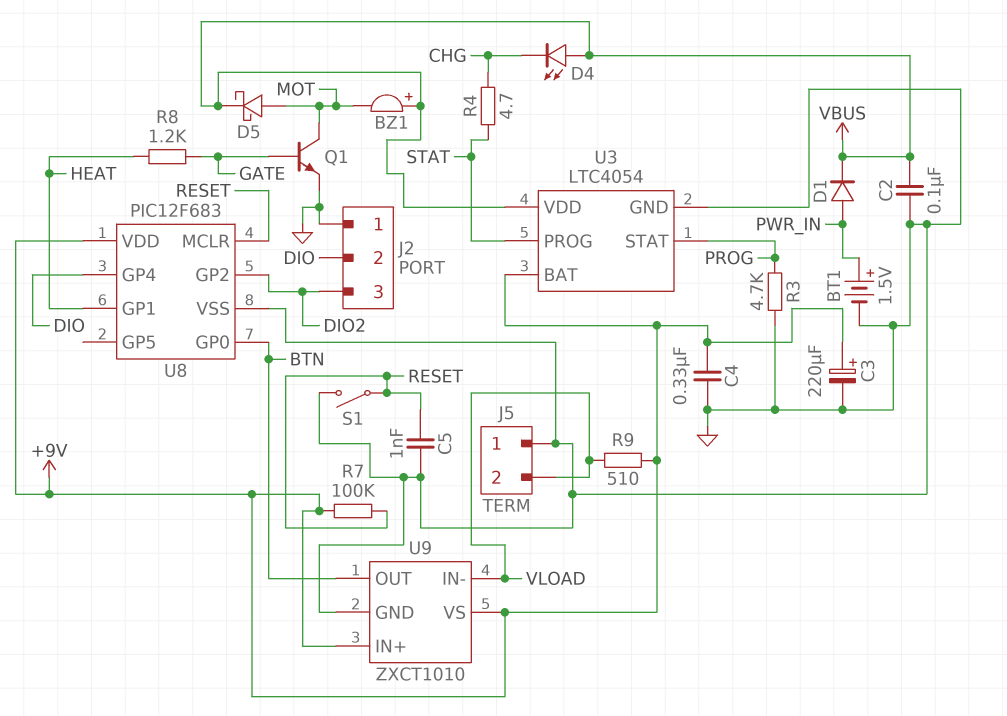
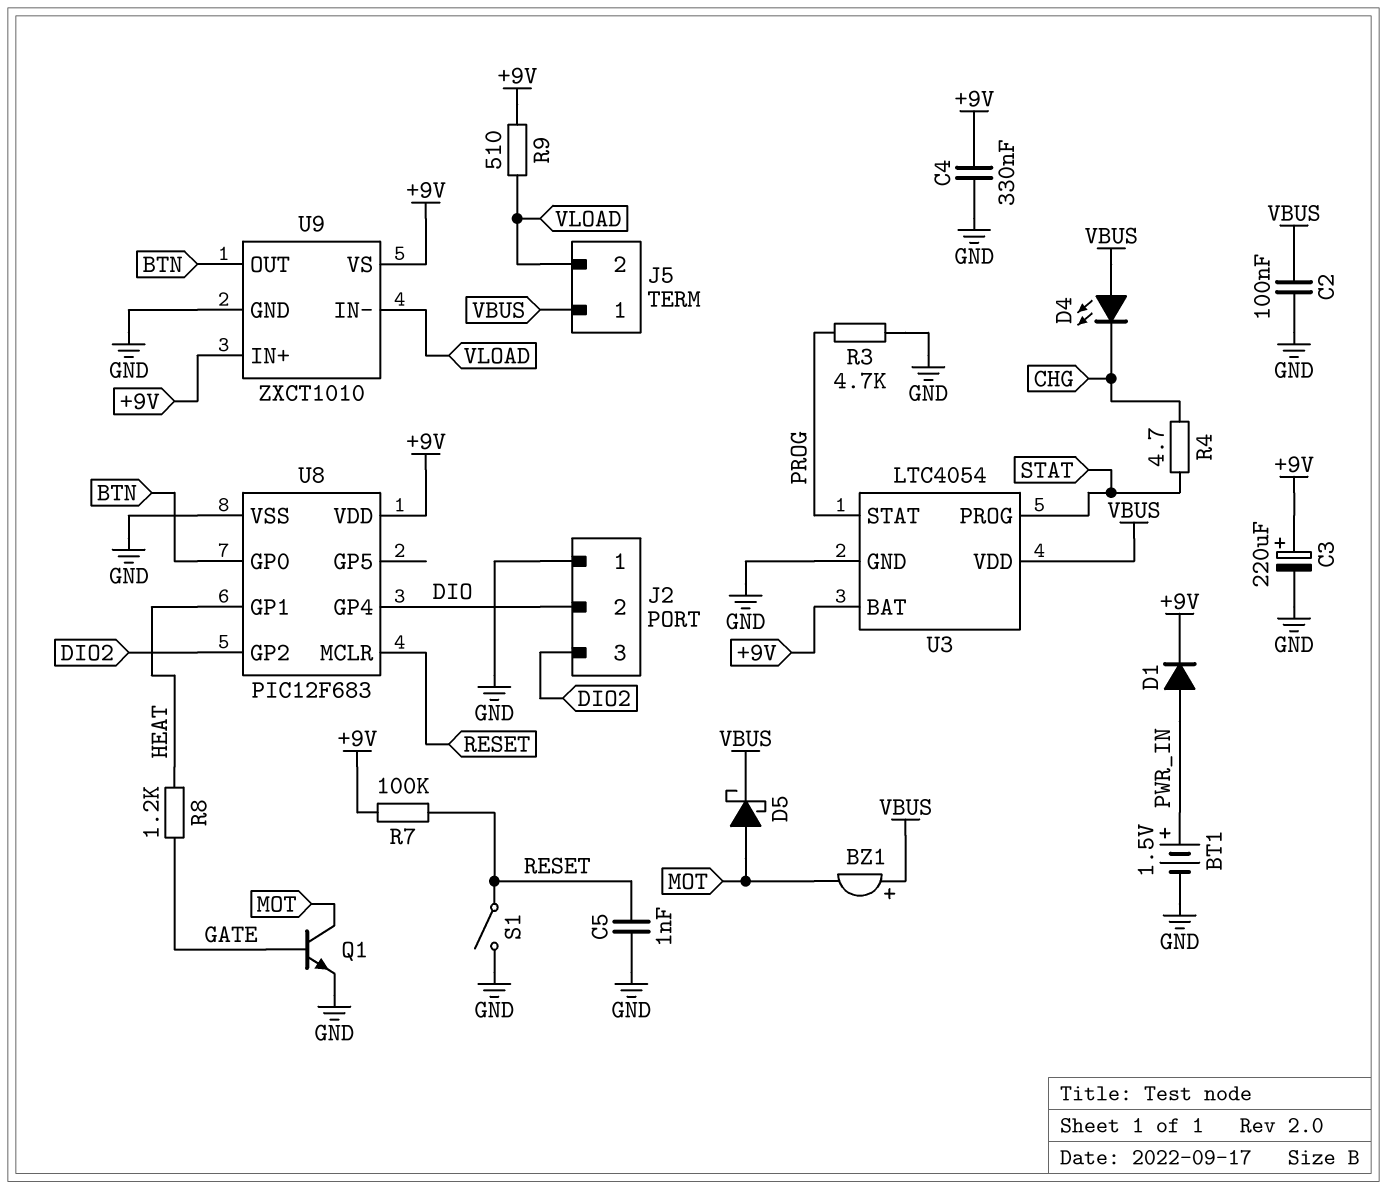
D1: diode (A PWR_IN, K VBUS) -> diode (A PWR_IN, K +9V)
J5 pin 1: GND -> VBUS

